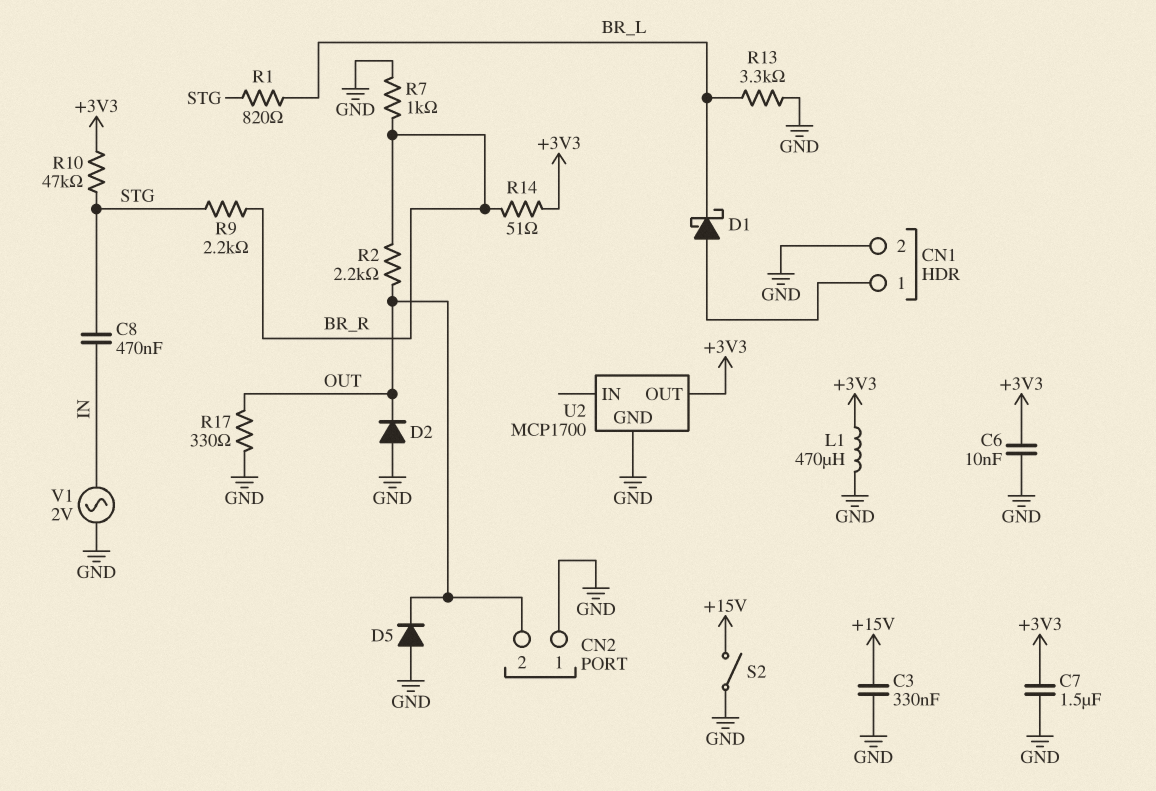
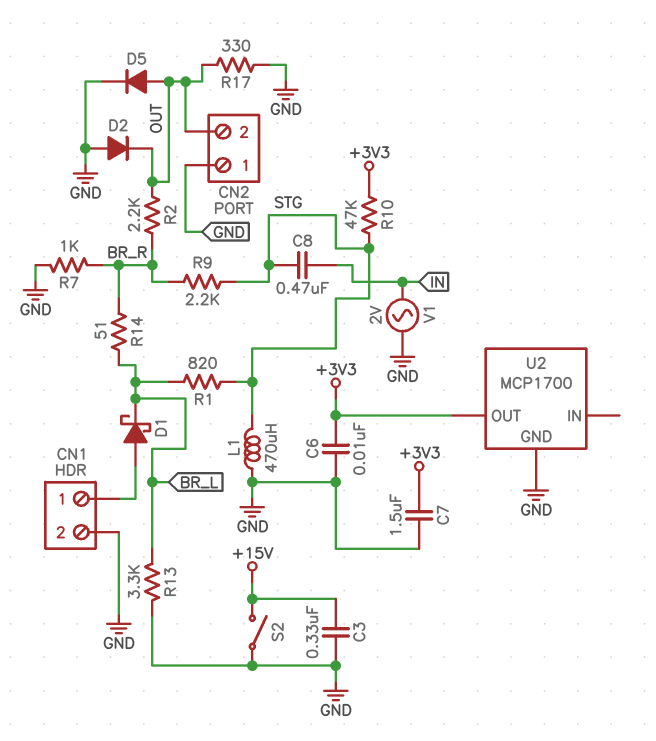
D5: diode (A GND, K OUT) -> diode (A OUT, K GND)
L1: 470uH (+3V3, GND) -> 470uH (GND, STG)
R14: 51 (+3V3, BR_R) -> 51 (BR_L, BR_R)

